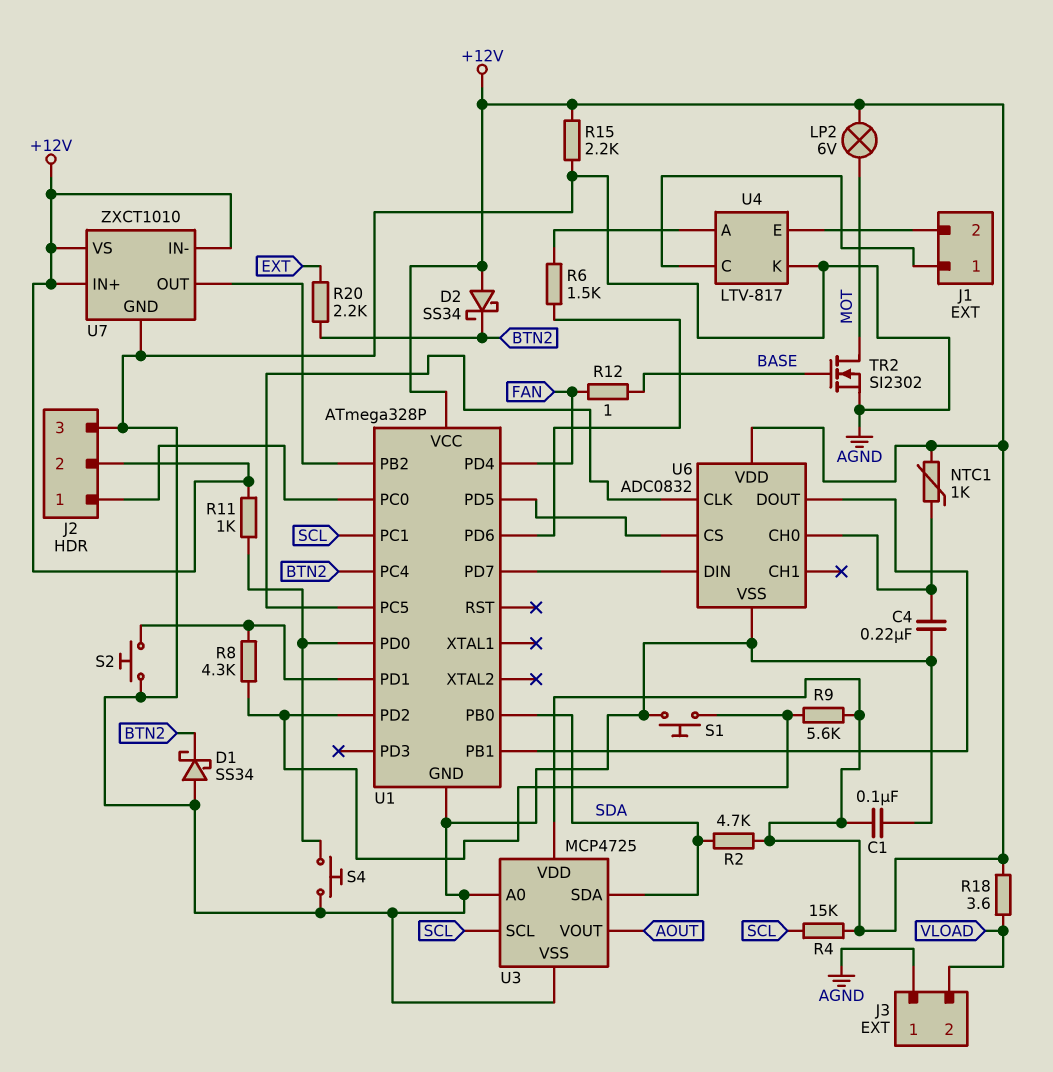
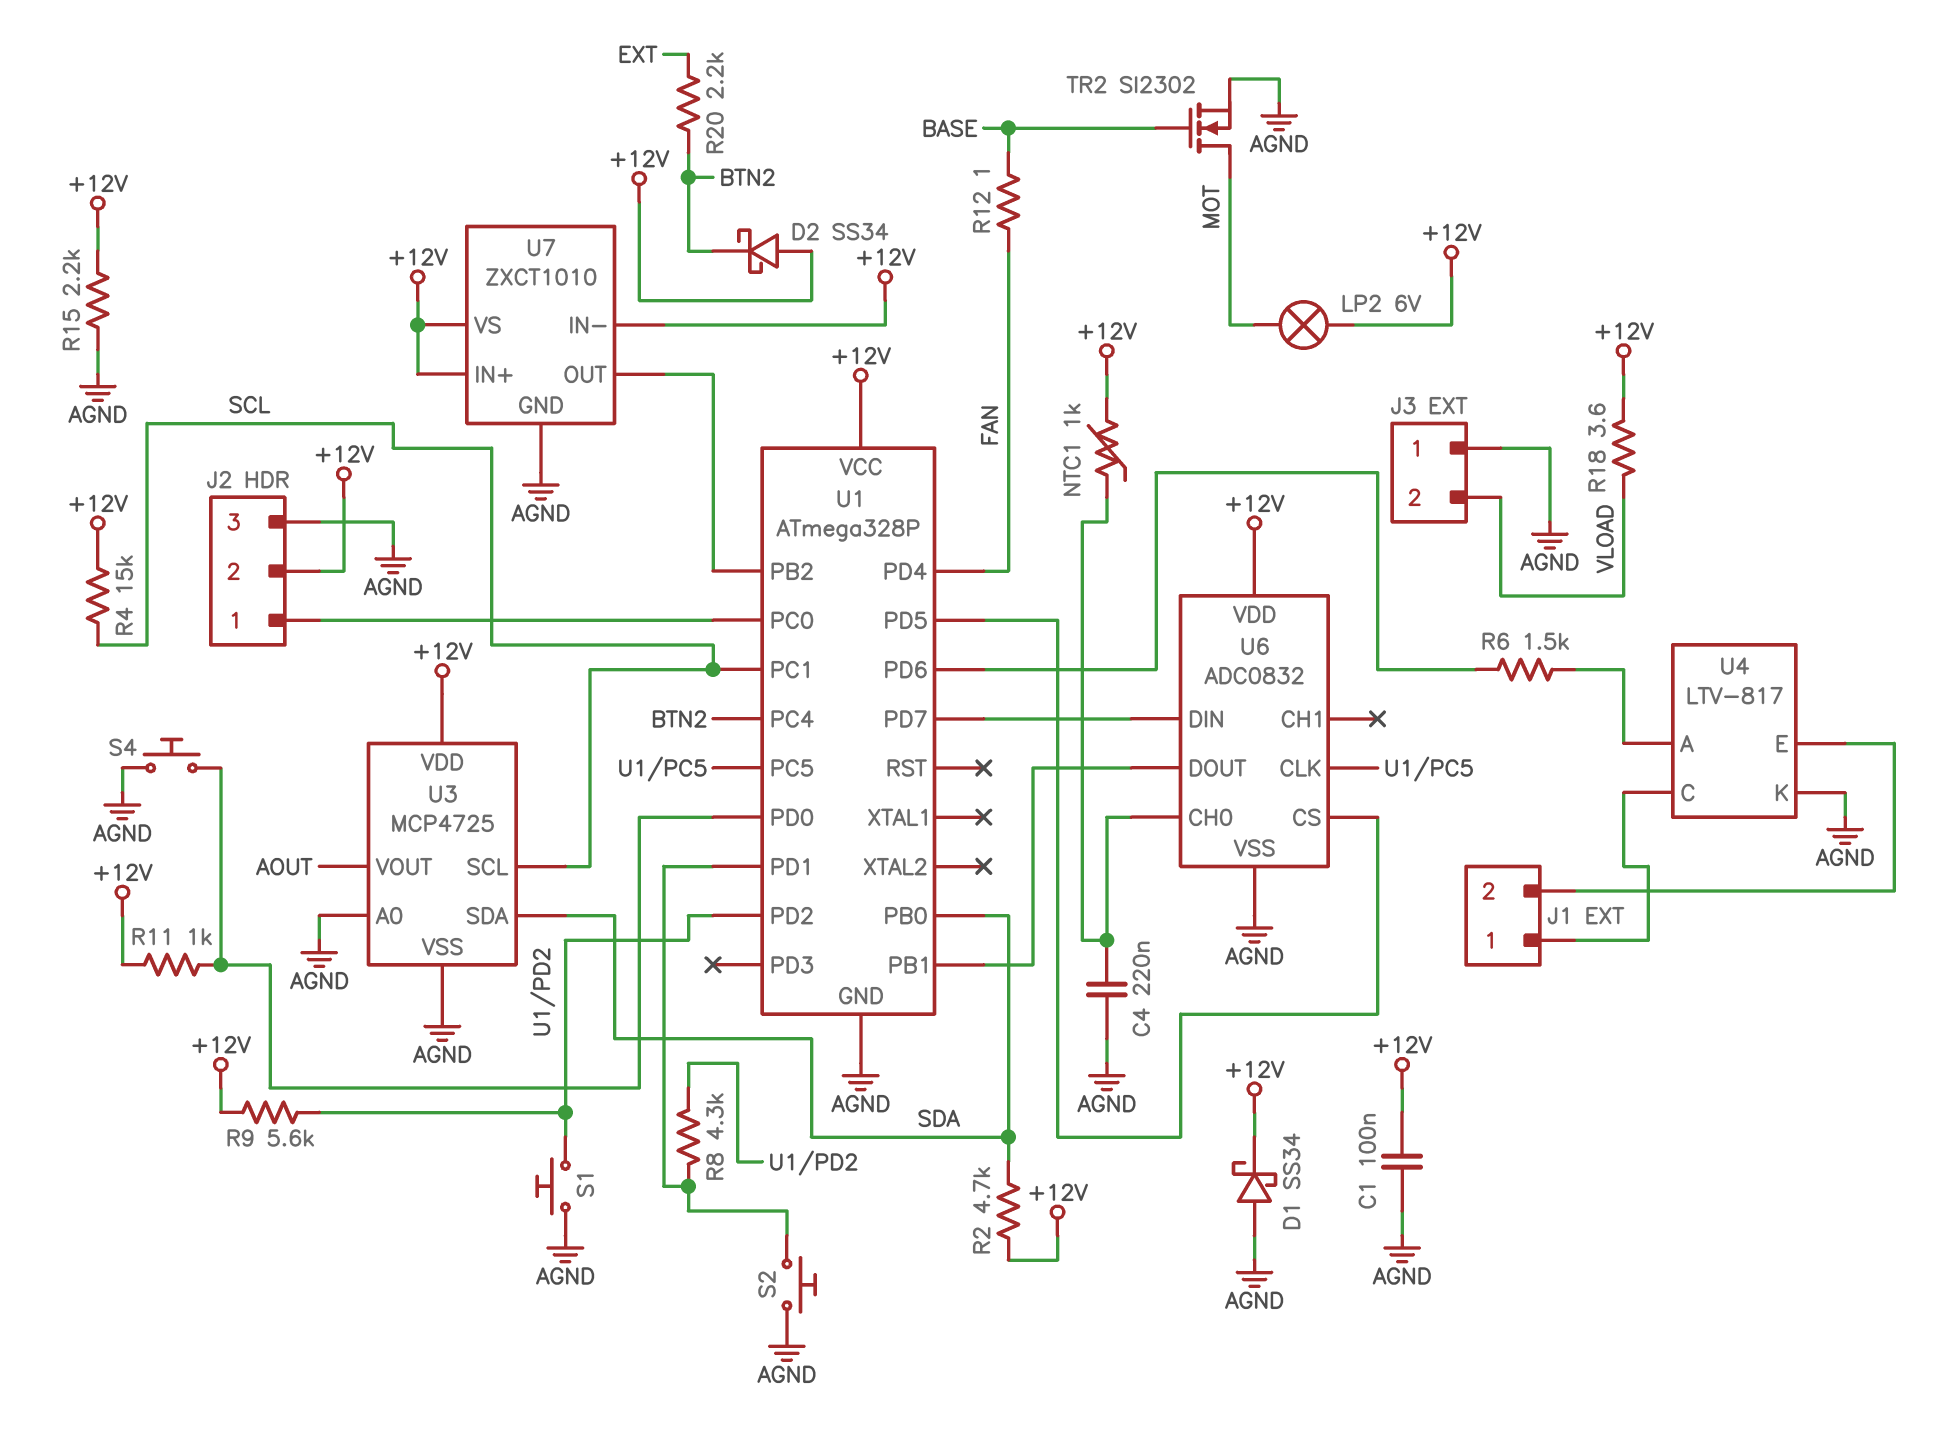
D1: schottky SS34 (A AGND, K BTN2) -> schottky SS34 (A AGND, K +12V)

